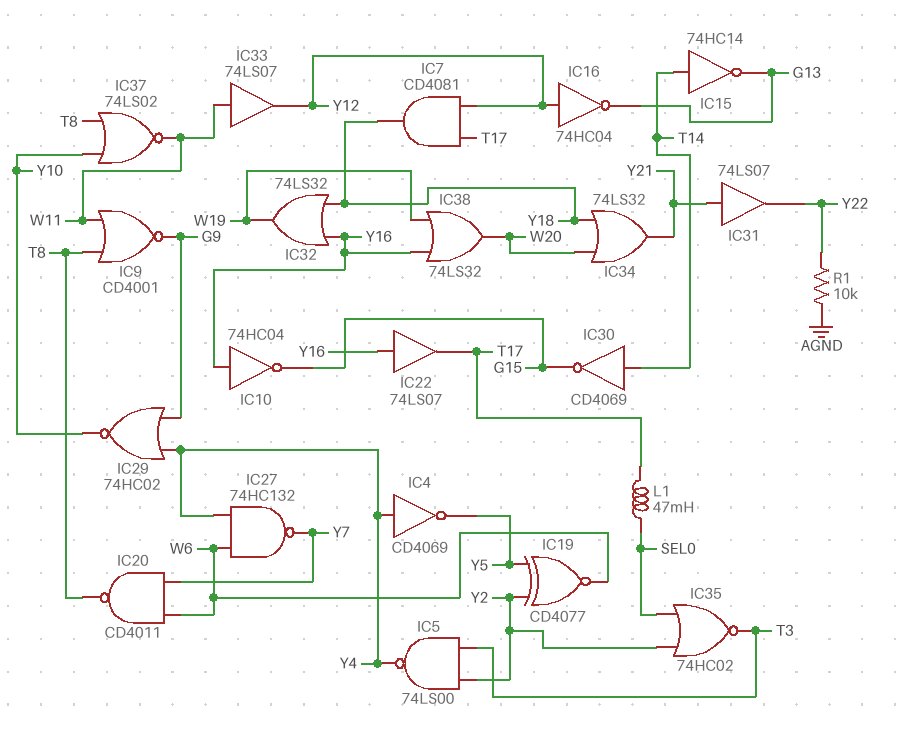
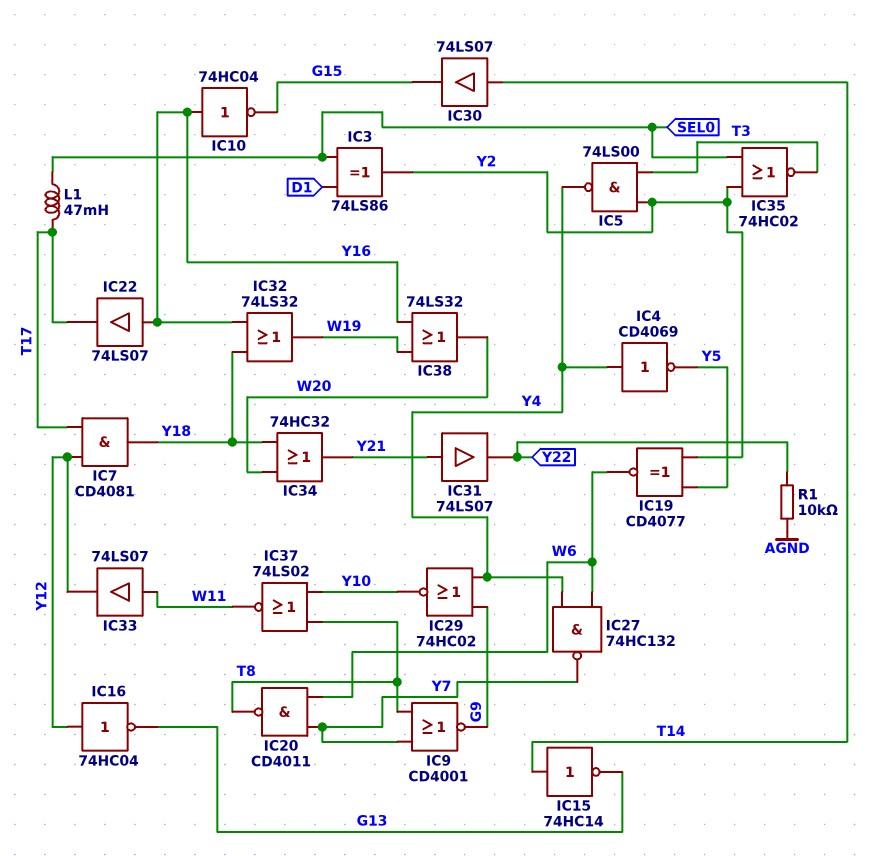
IC3: none -> XOR 74LS86 (in D1, in SEL0, out Y2)
IC9: NOR CD4001 (in T8, in W11, out G9) -> NOR CD4001 (in T8, in Y7, out G9)
IC30: NOT CD4069 (in T14, out G15) -> buffer 74LS07 (in T14, out G15)
IC34: OR 74LS32 (in W20, in Y18, out Y21) -> OR 74HC32 (in W20, in Y18, out Y21)

